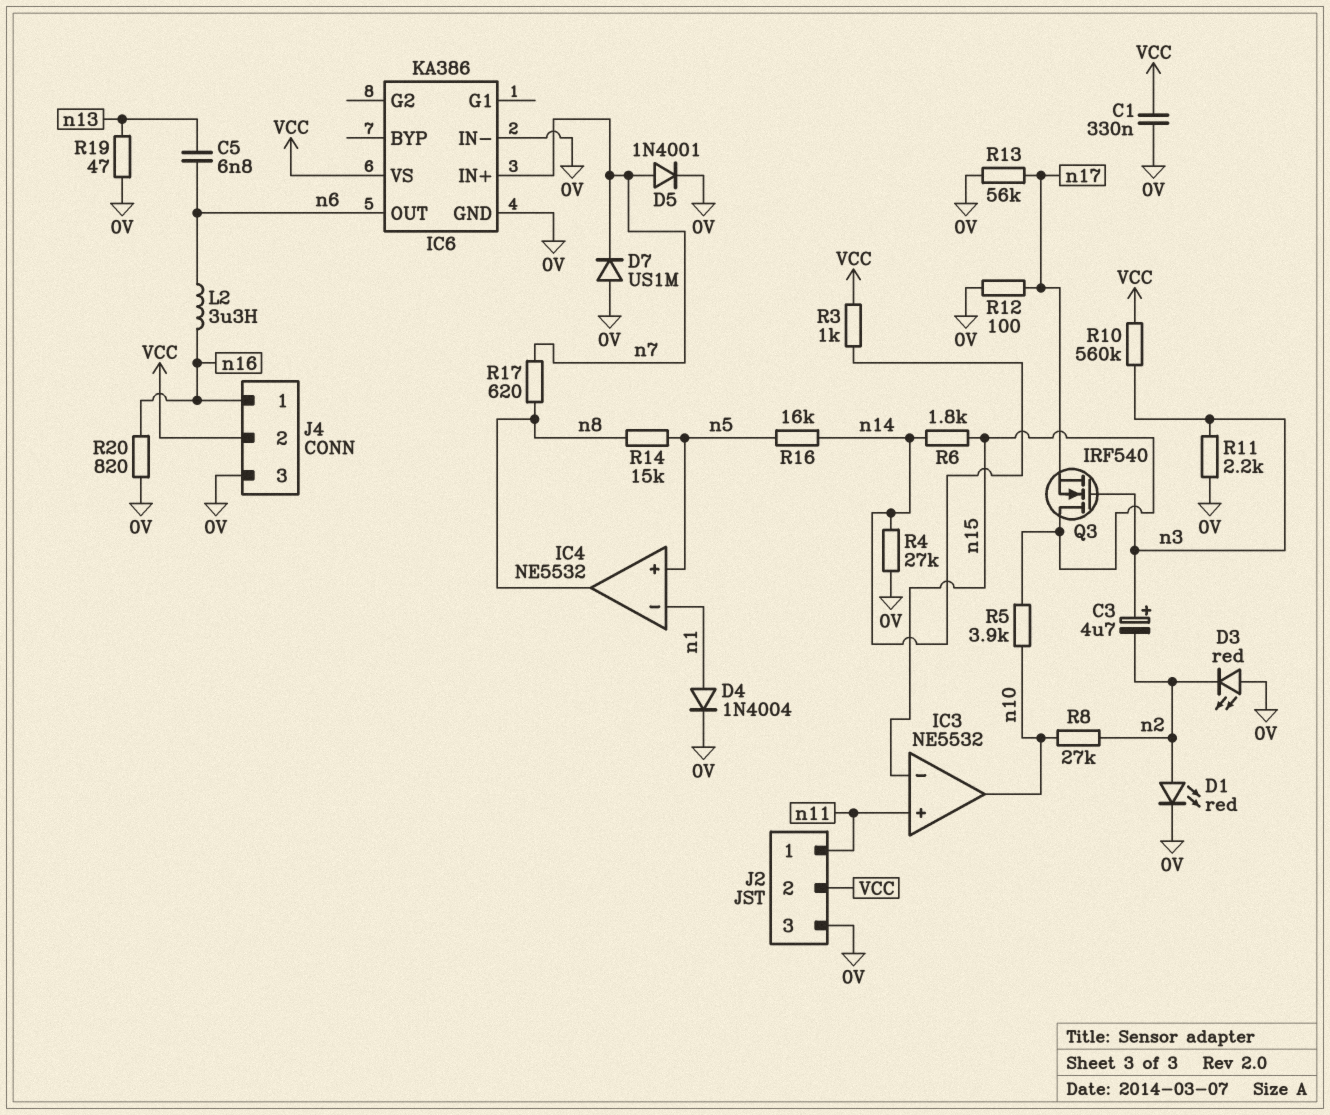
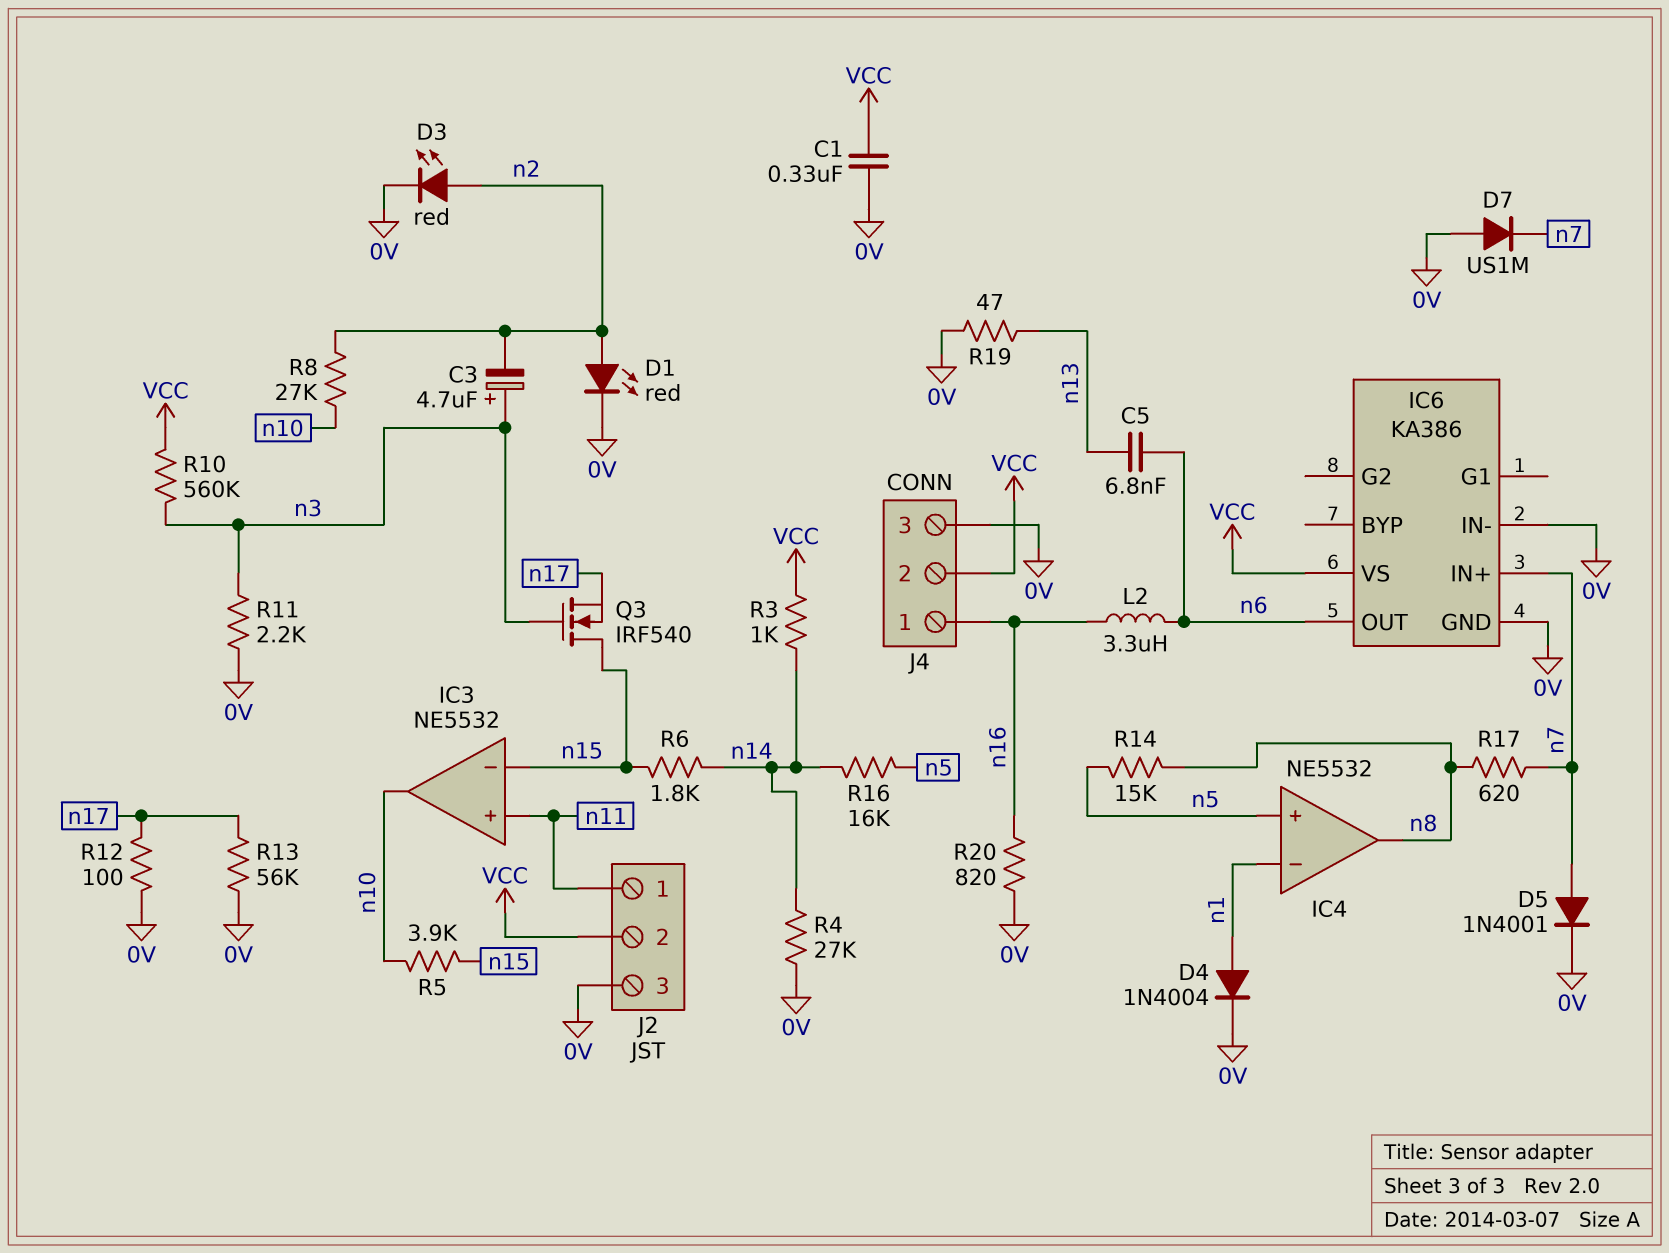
D3: LED red (A 0V, K n2) -> LED red (A n2, K 0V)

